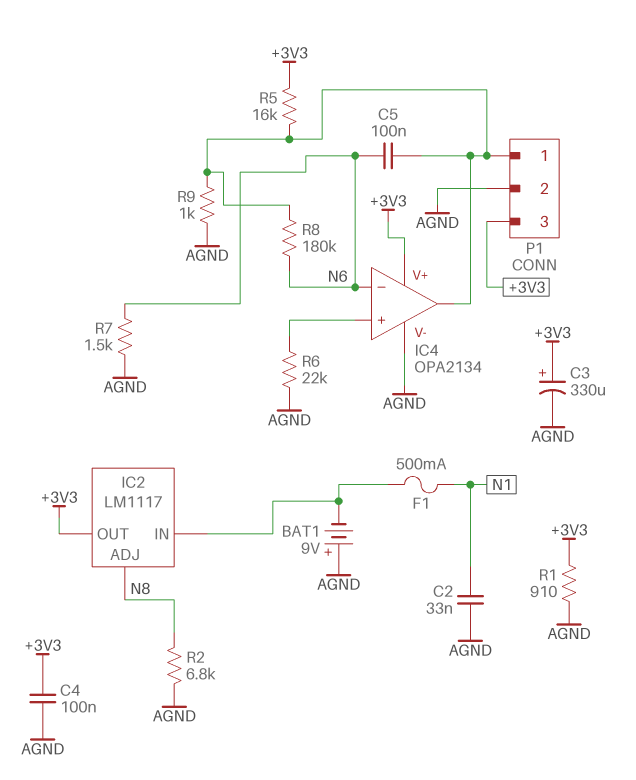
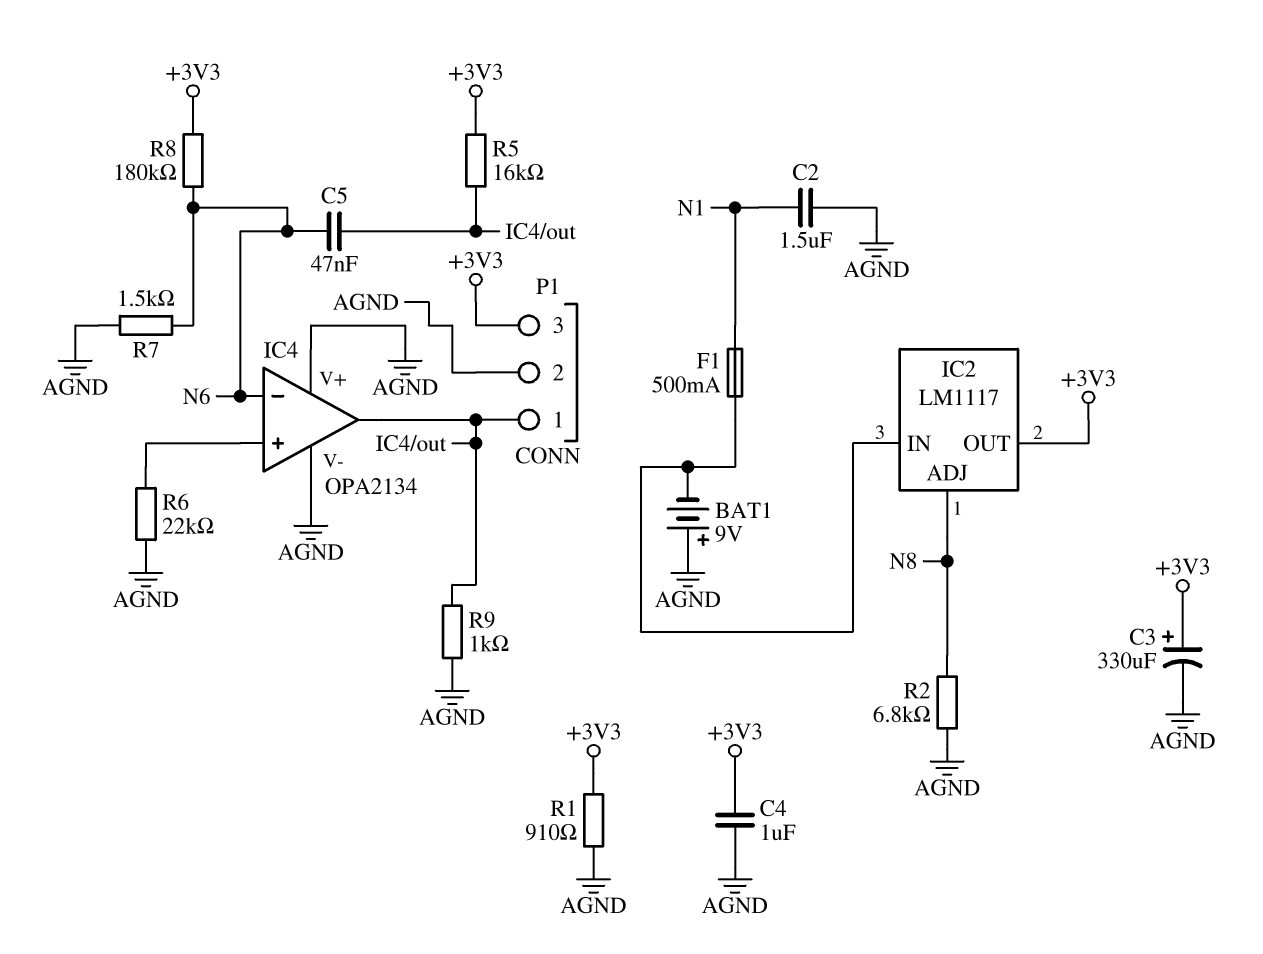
C2: 33nF (AGND, N1) -> 1.5uF (AGND, N1)
C4: 100nF (+3V3, AGND) -> 1uF (+3V3, AGND)
C5: 100nF (IC4/out, N6) -> 47nF (IC4/out, N6)
IC4 pin V+: +3V3 -> AGND
R8: 180k (IC4/out, N6) -> 180k (+3V3, N6)

